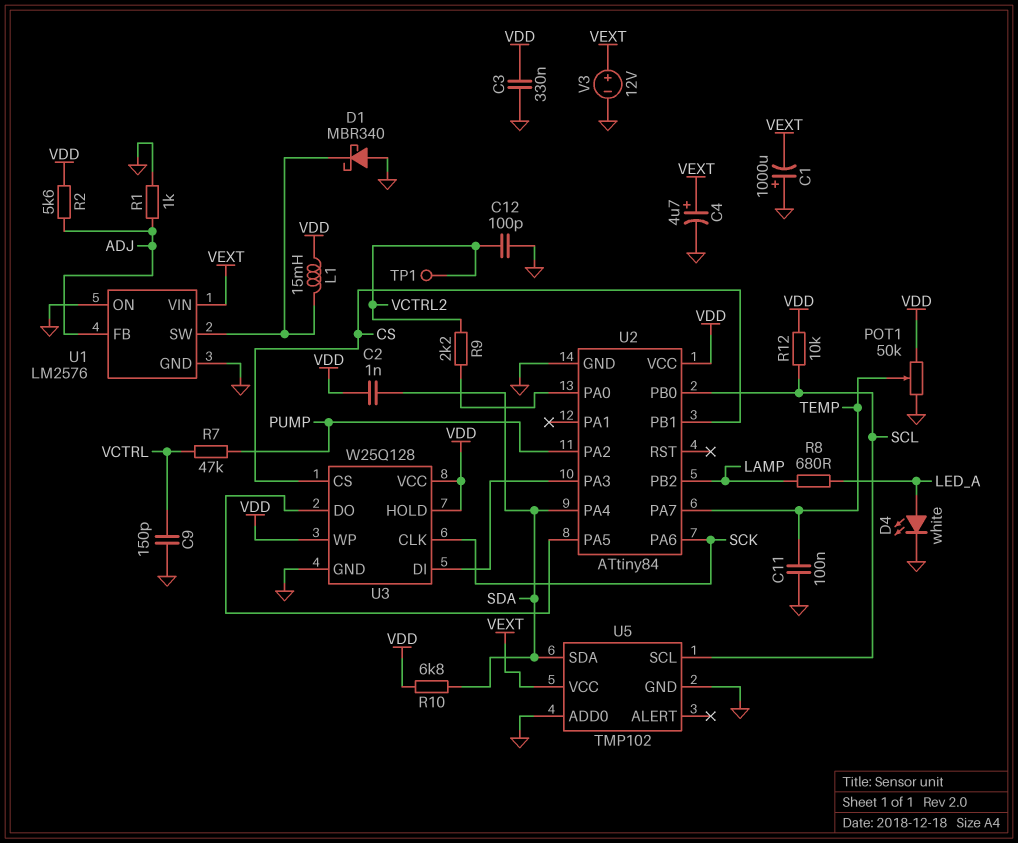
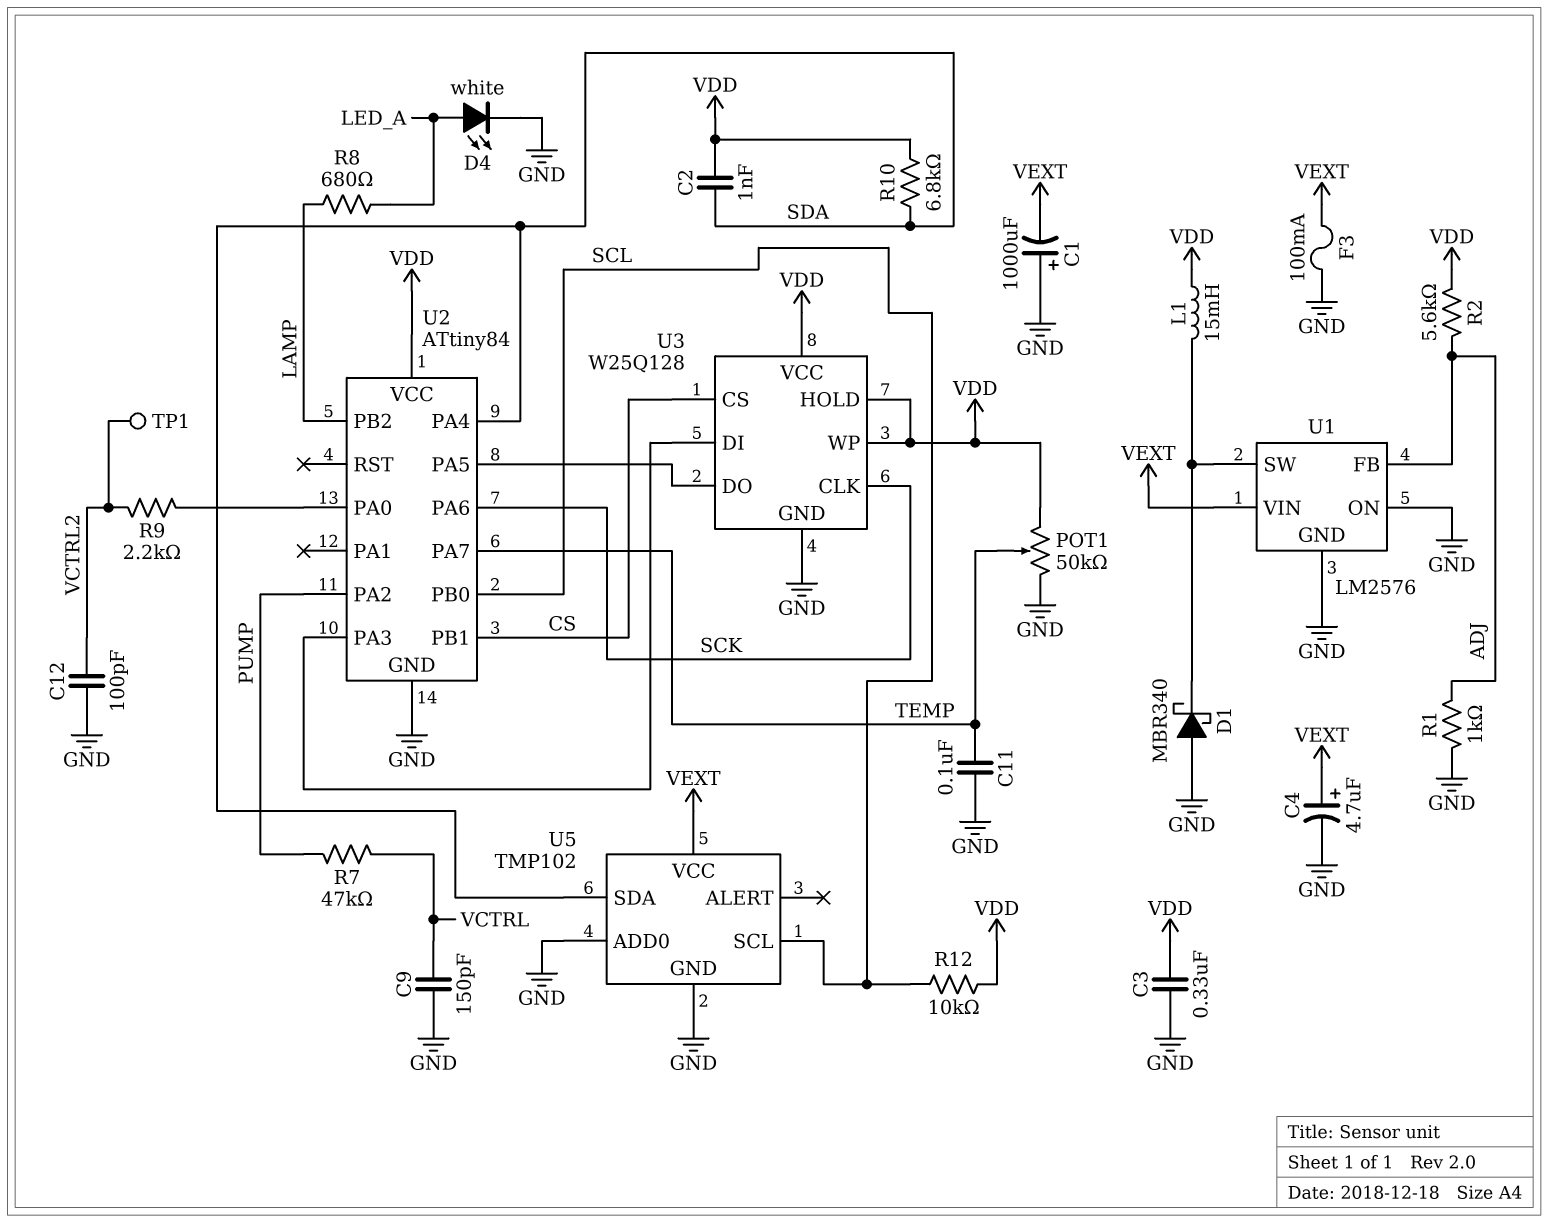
F3: none -> 100mA (GND, VEXT)
V3: 12V (plus VEXT, minus GND) -> none

